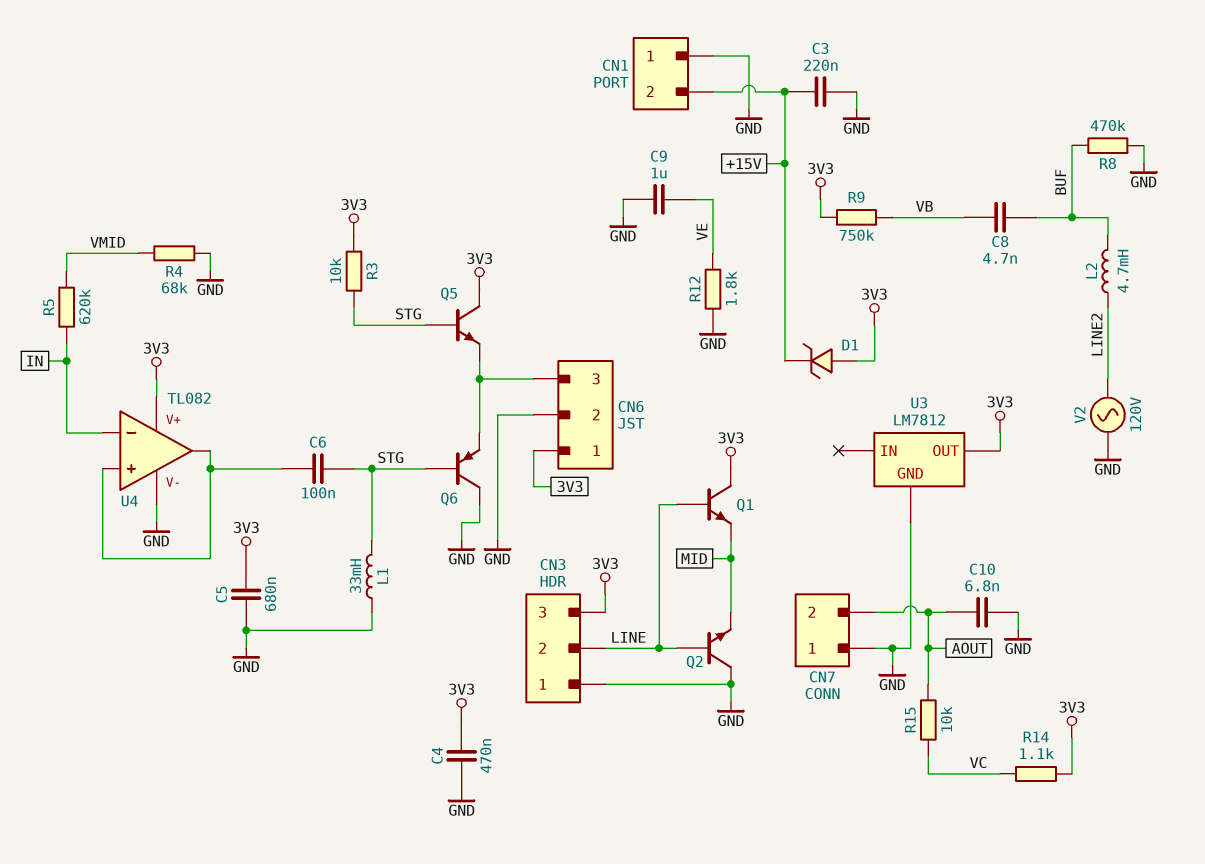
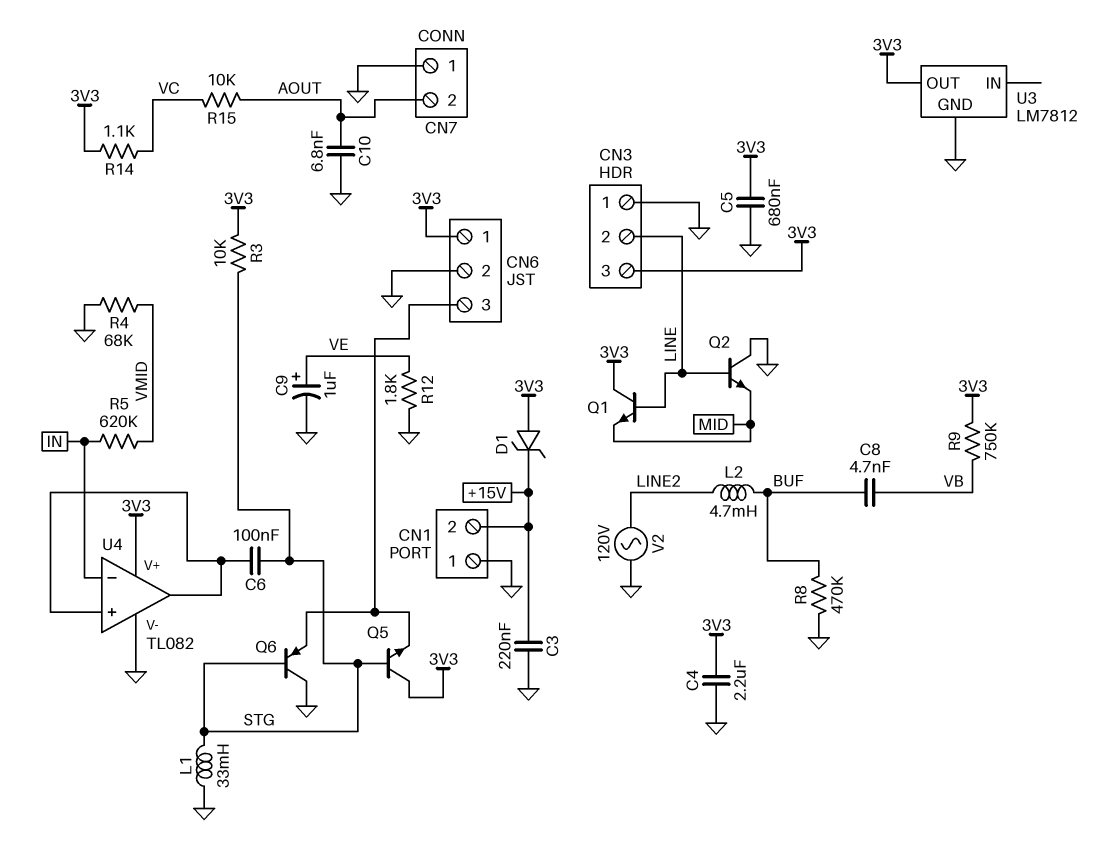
C4: 470nF (3V3, GND) -> 2.2uF (3V3, GND)
C9: 1uF (GND, VE) -> 1uF (plus VE, minus GND)

